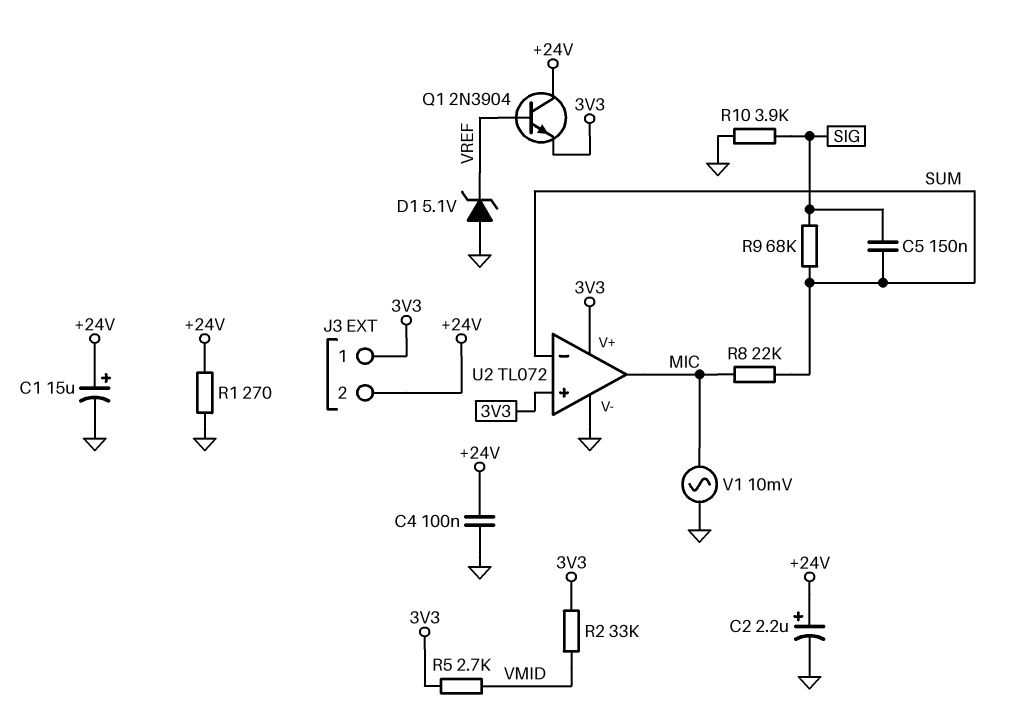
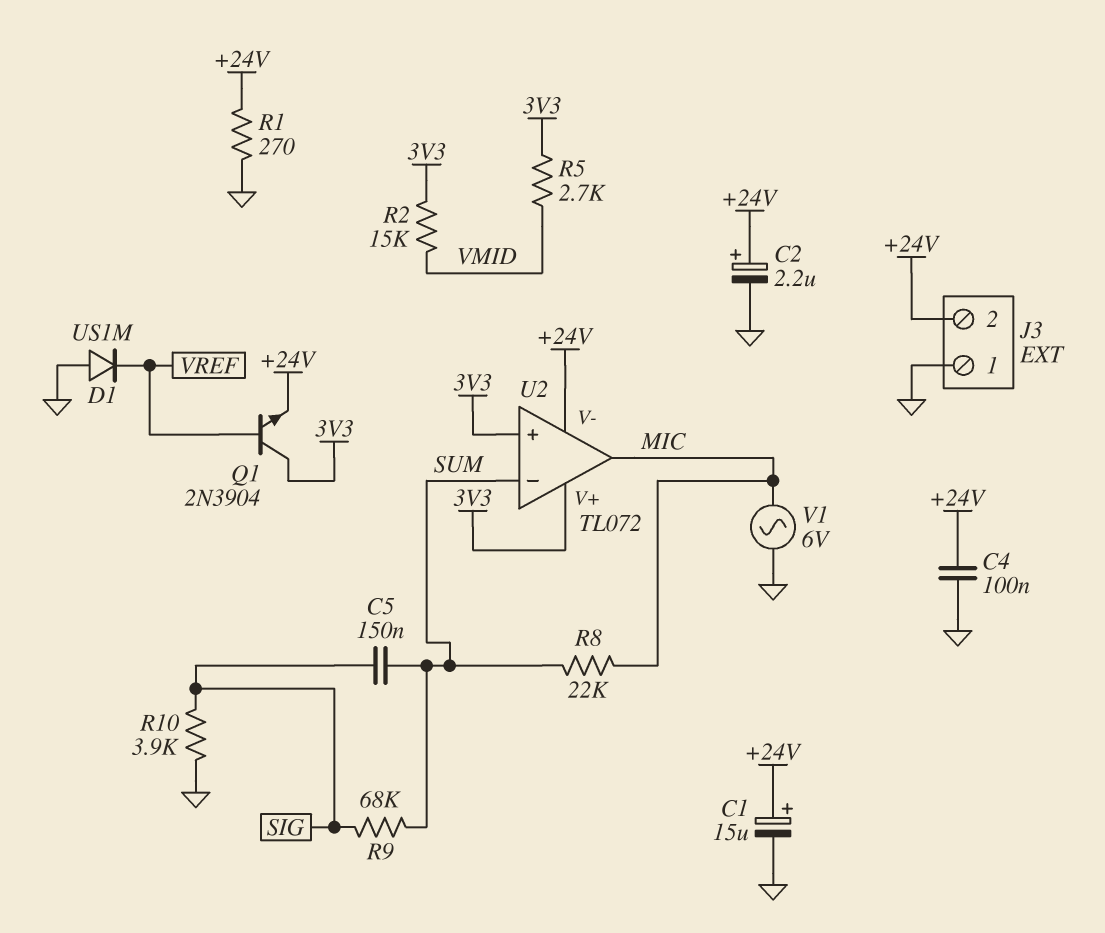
D1: zener 5.1V (A GND, K VREF) -> diode US1M (A GND, K VREF)
J3 pin 1: 3V3 -> GND
Q1: NPN 2N3904 (B VREF, C +24V, E 3V3) -> NPN 2N3904 (B VREF, C 3V3, E +24V)
R2: 33k (3V3, VMID) -> 15k (3V3, VMID)
U2 pin V-: GND -> +24V
V1: AC 10mV (GND, MIC) -> AC 6V (GND, MIC)

